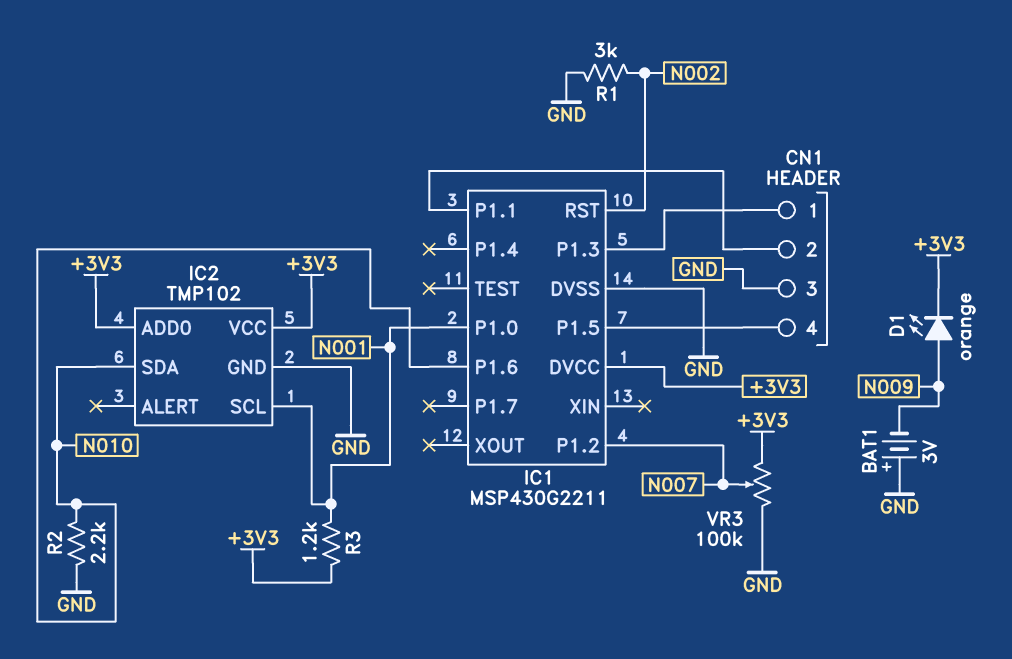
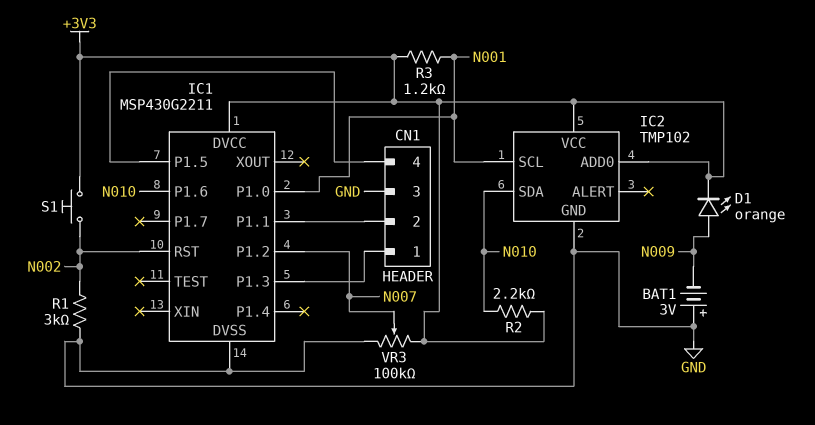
R2: 2.2k (GND, N010) -> 2.2k (+3V3, N010)
S1: none -> button (+3V3, N002)

